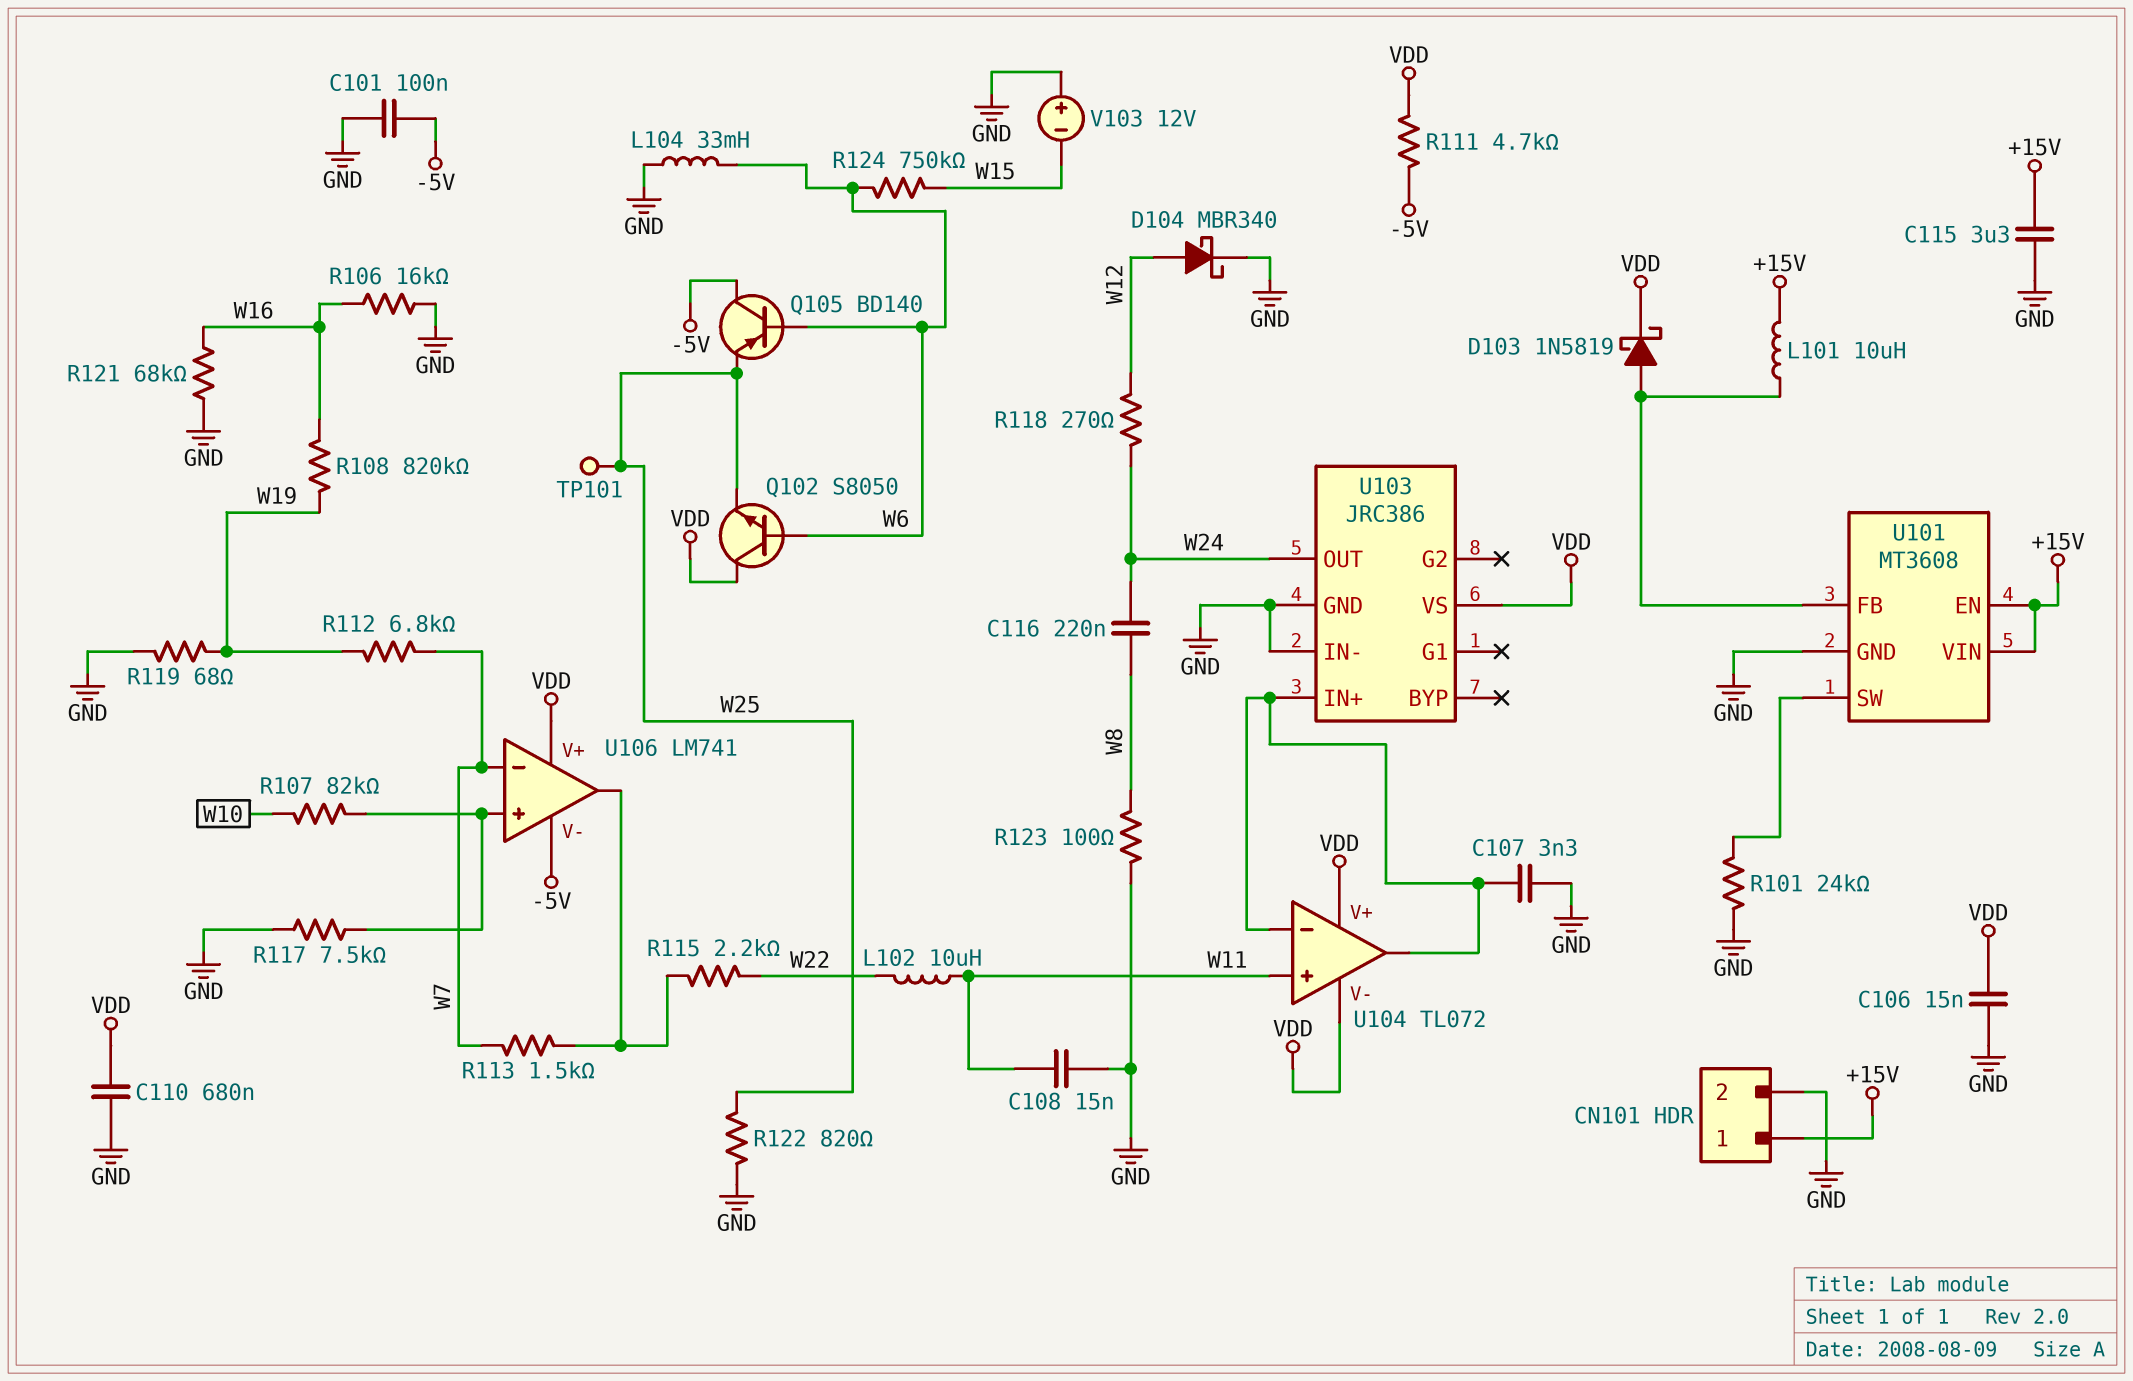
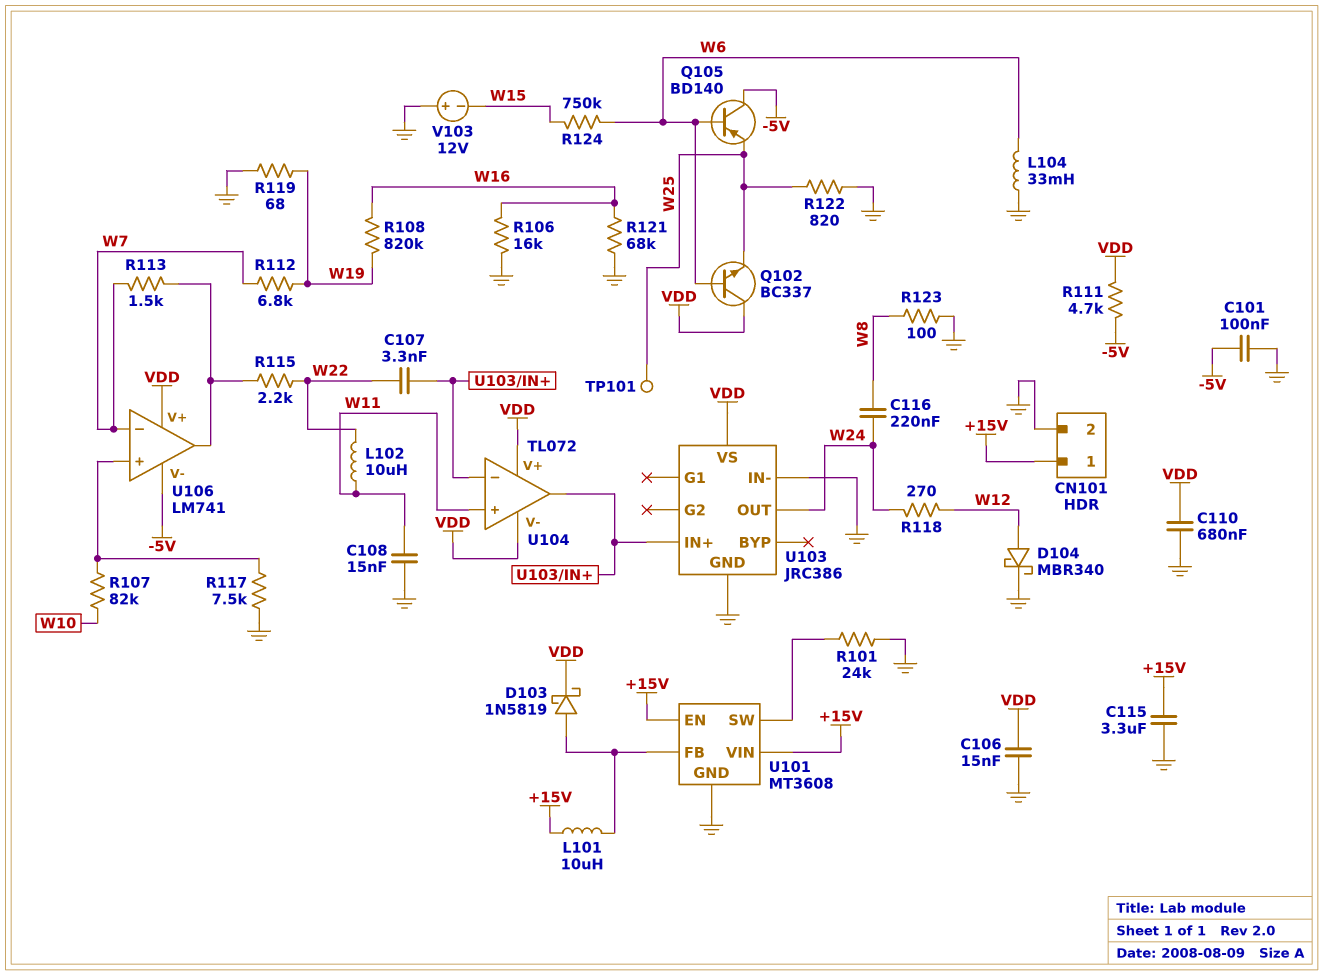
C107: 3.3nF (GND, U103/IN+) -> 3.3nF (U103/IN+, W22)
Q102: NPN S8050 (B W6, C VDD, E W25) -> NPN BC337 (B W6, C VDD, E W25)

